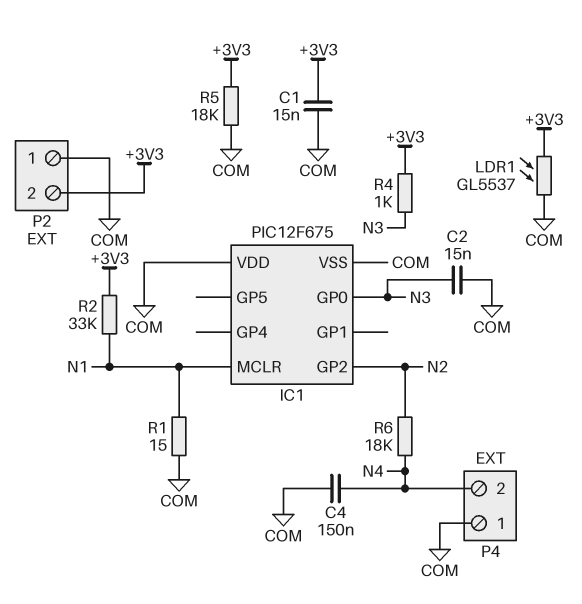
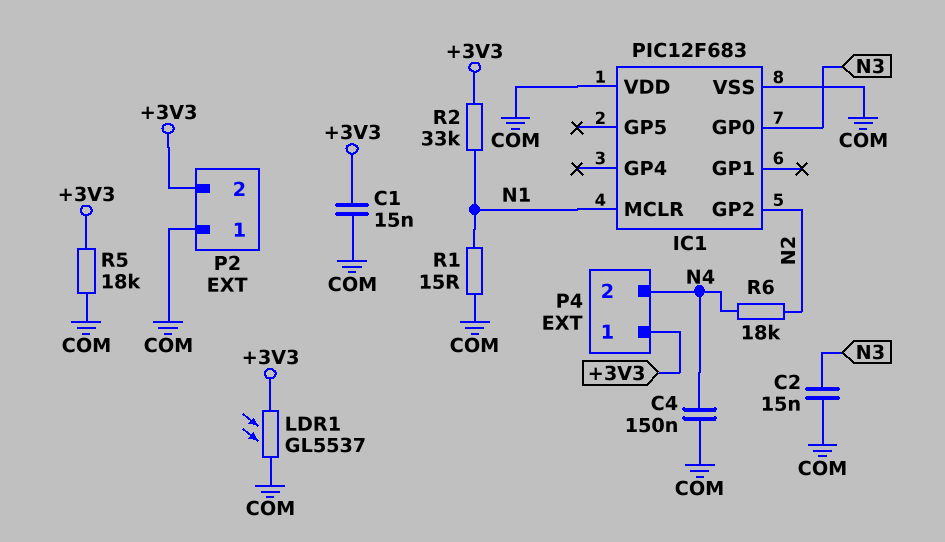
IC1: PIC12F675 -> PIC12F683
P4 pin 1: COM -> +3V3
R4: 1k (+3V3, N3) -> none

